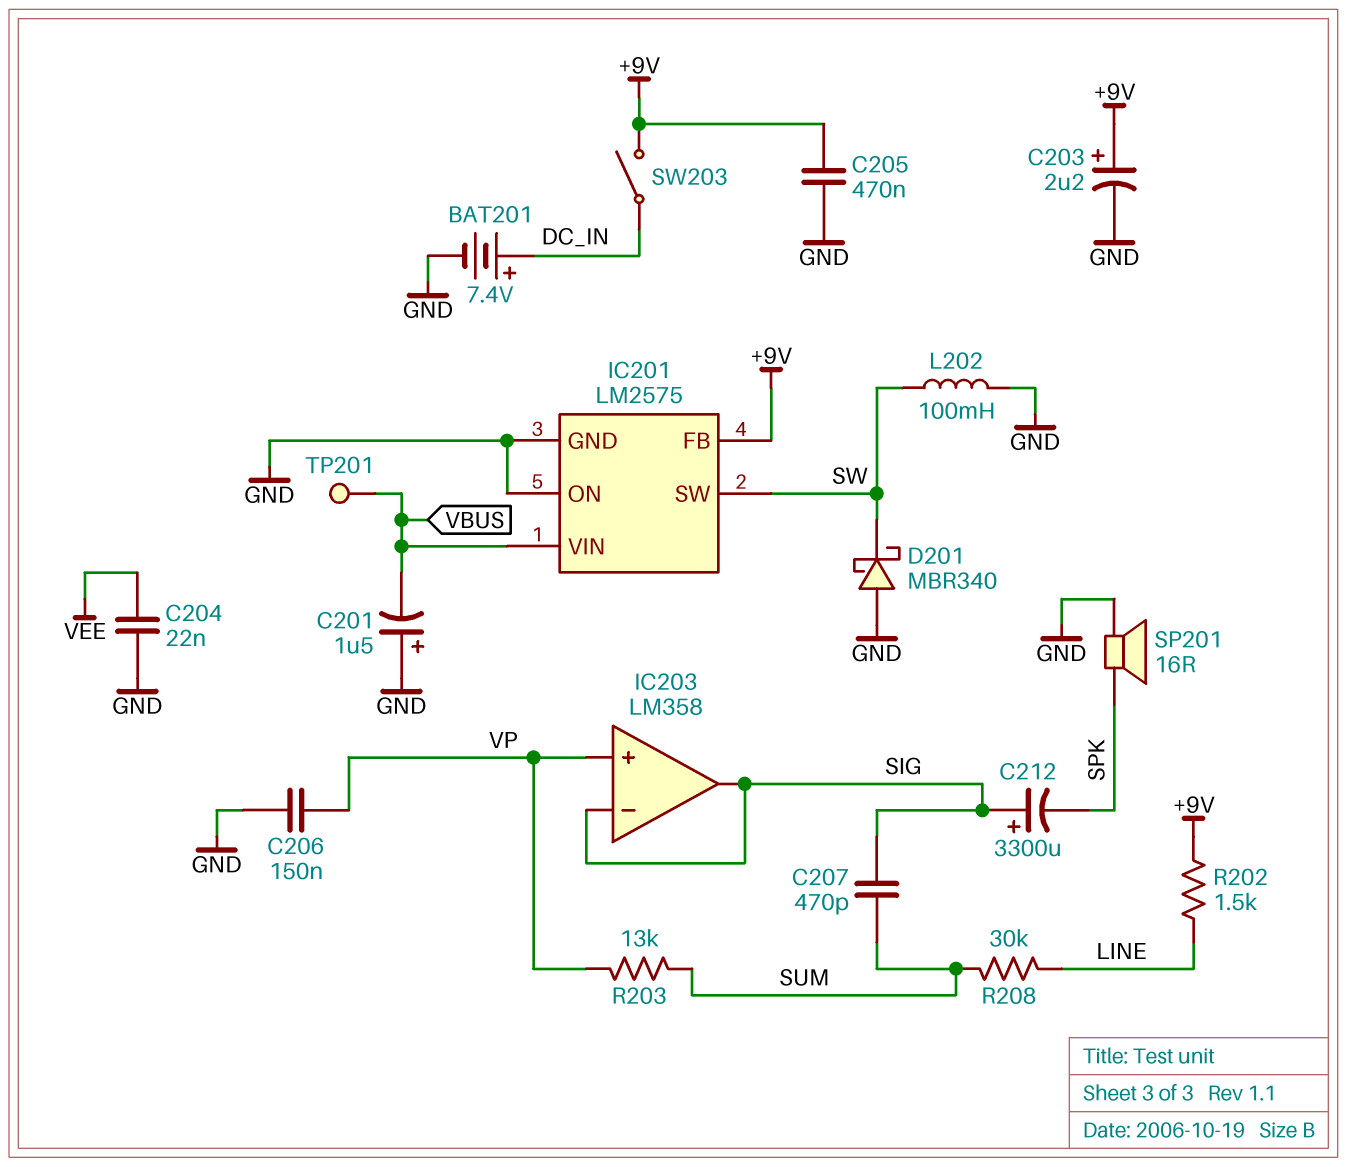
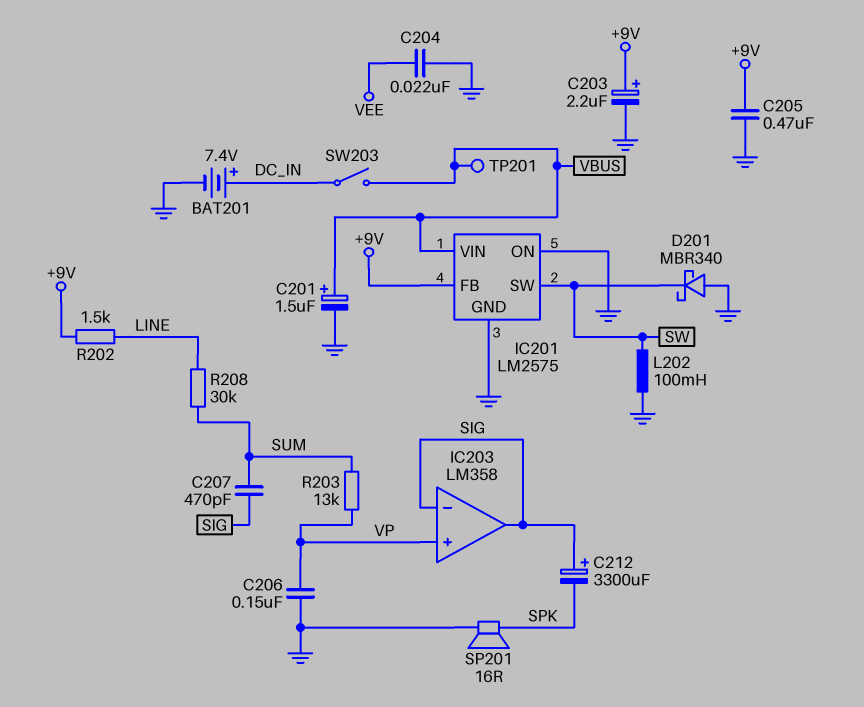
C201: 1.5uF (plus GND, minus VBUS) -> 1.5uF (plus VBUS, minus GND)
SW203: switch (+9V, DC_IN) -> switch (DC_IN, VBUS)

